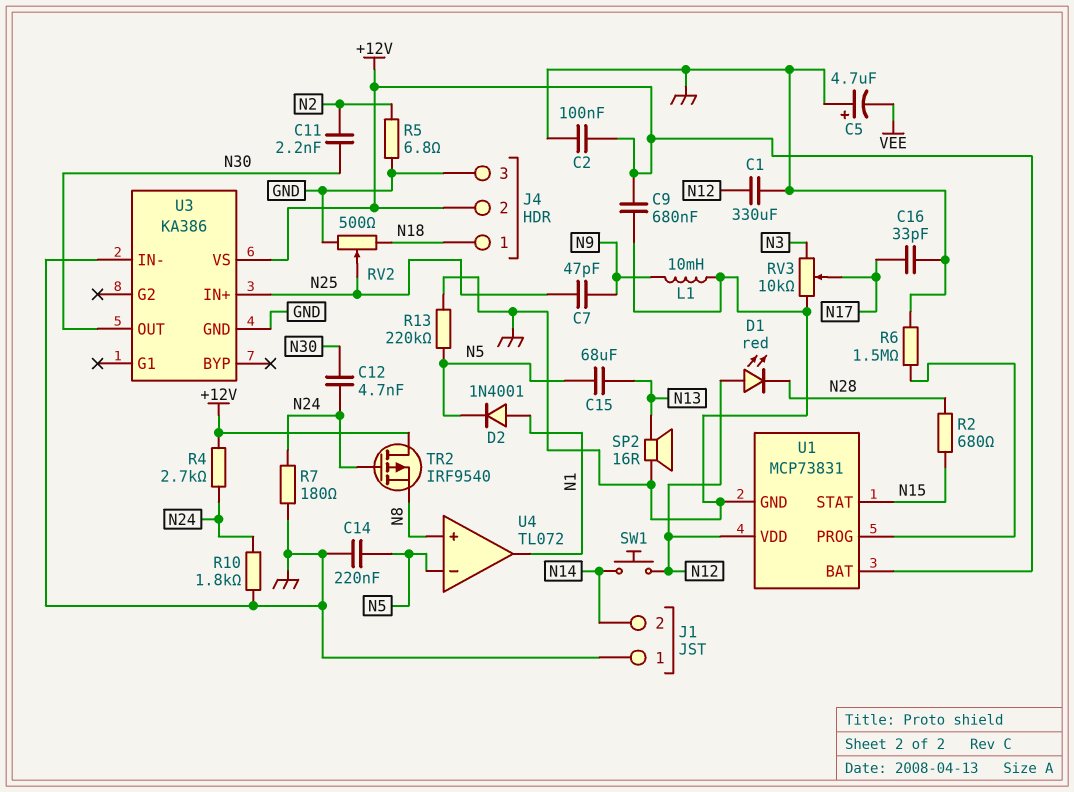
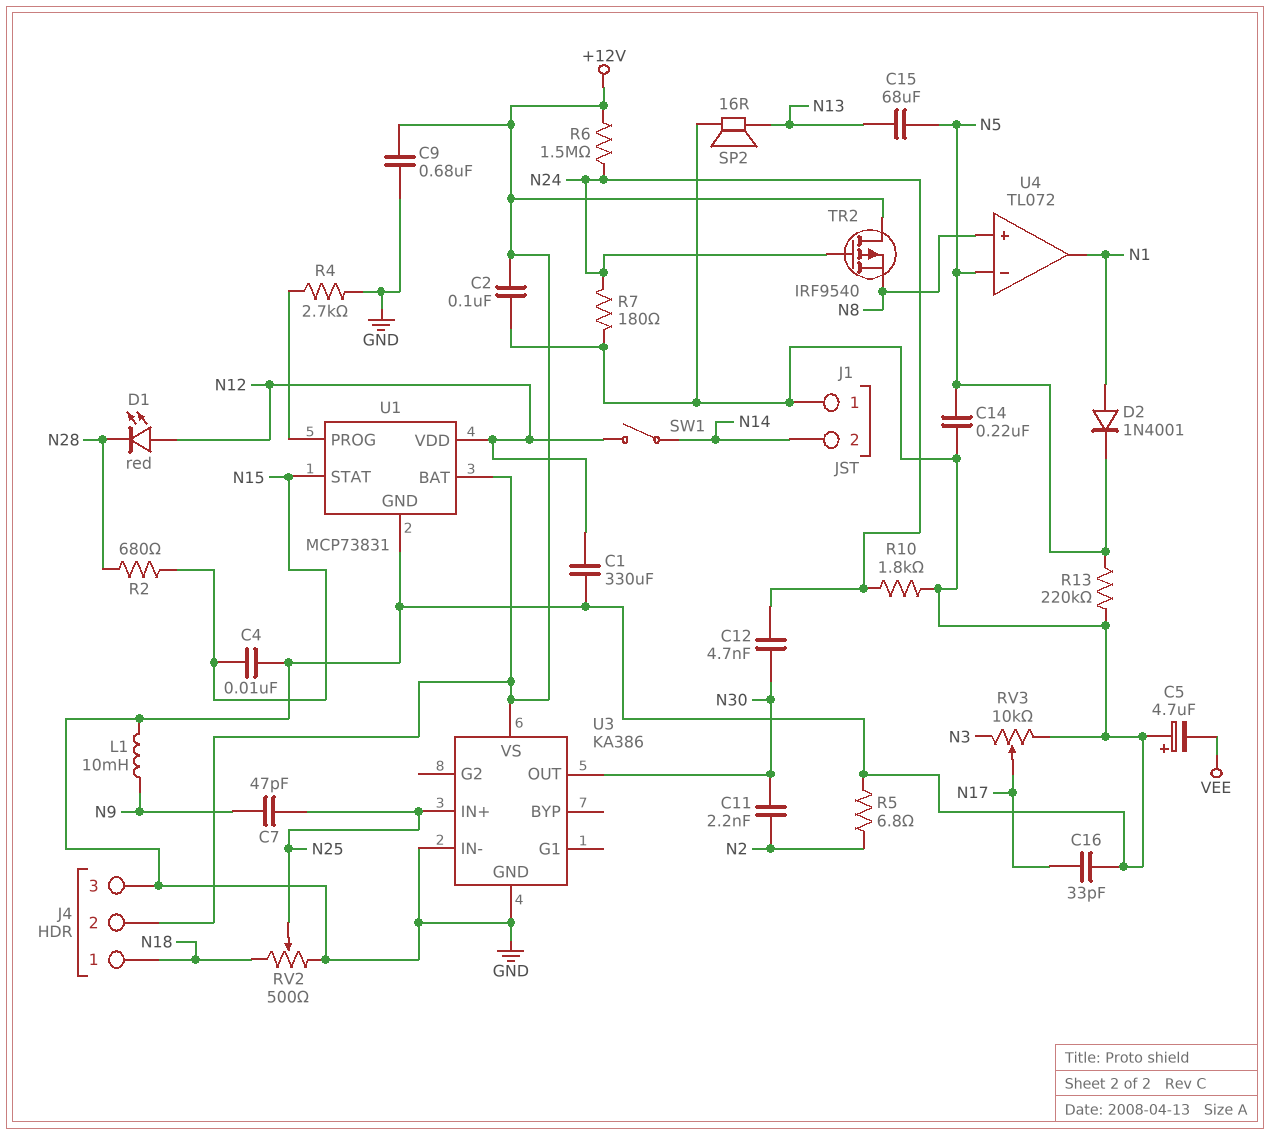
C4: none -> 10nF (GND, N15)
R4: 2.7k (+12V, N24) -> 2.7k (GND, U1/PROG)
R6: 1.5M (GND, U1/PROG) -> 1.5M (+12V, N24)
SW1: button (N12, N14) -> switch (N12, N14)

